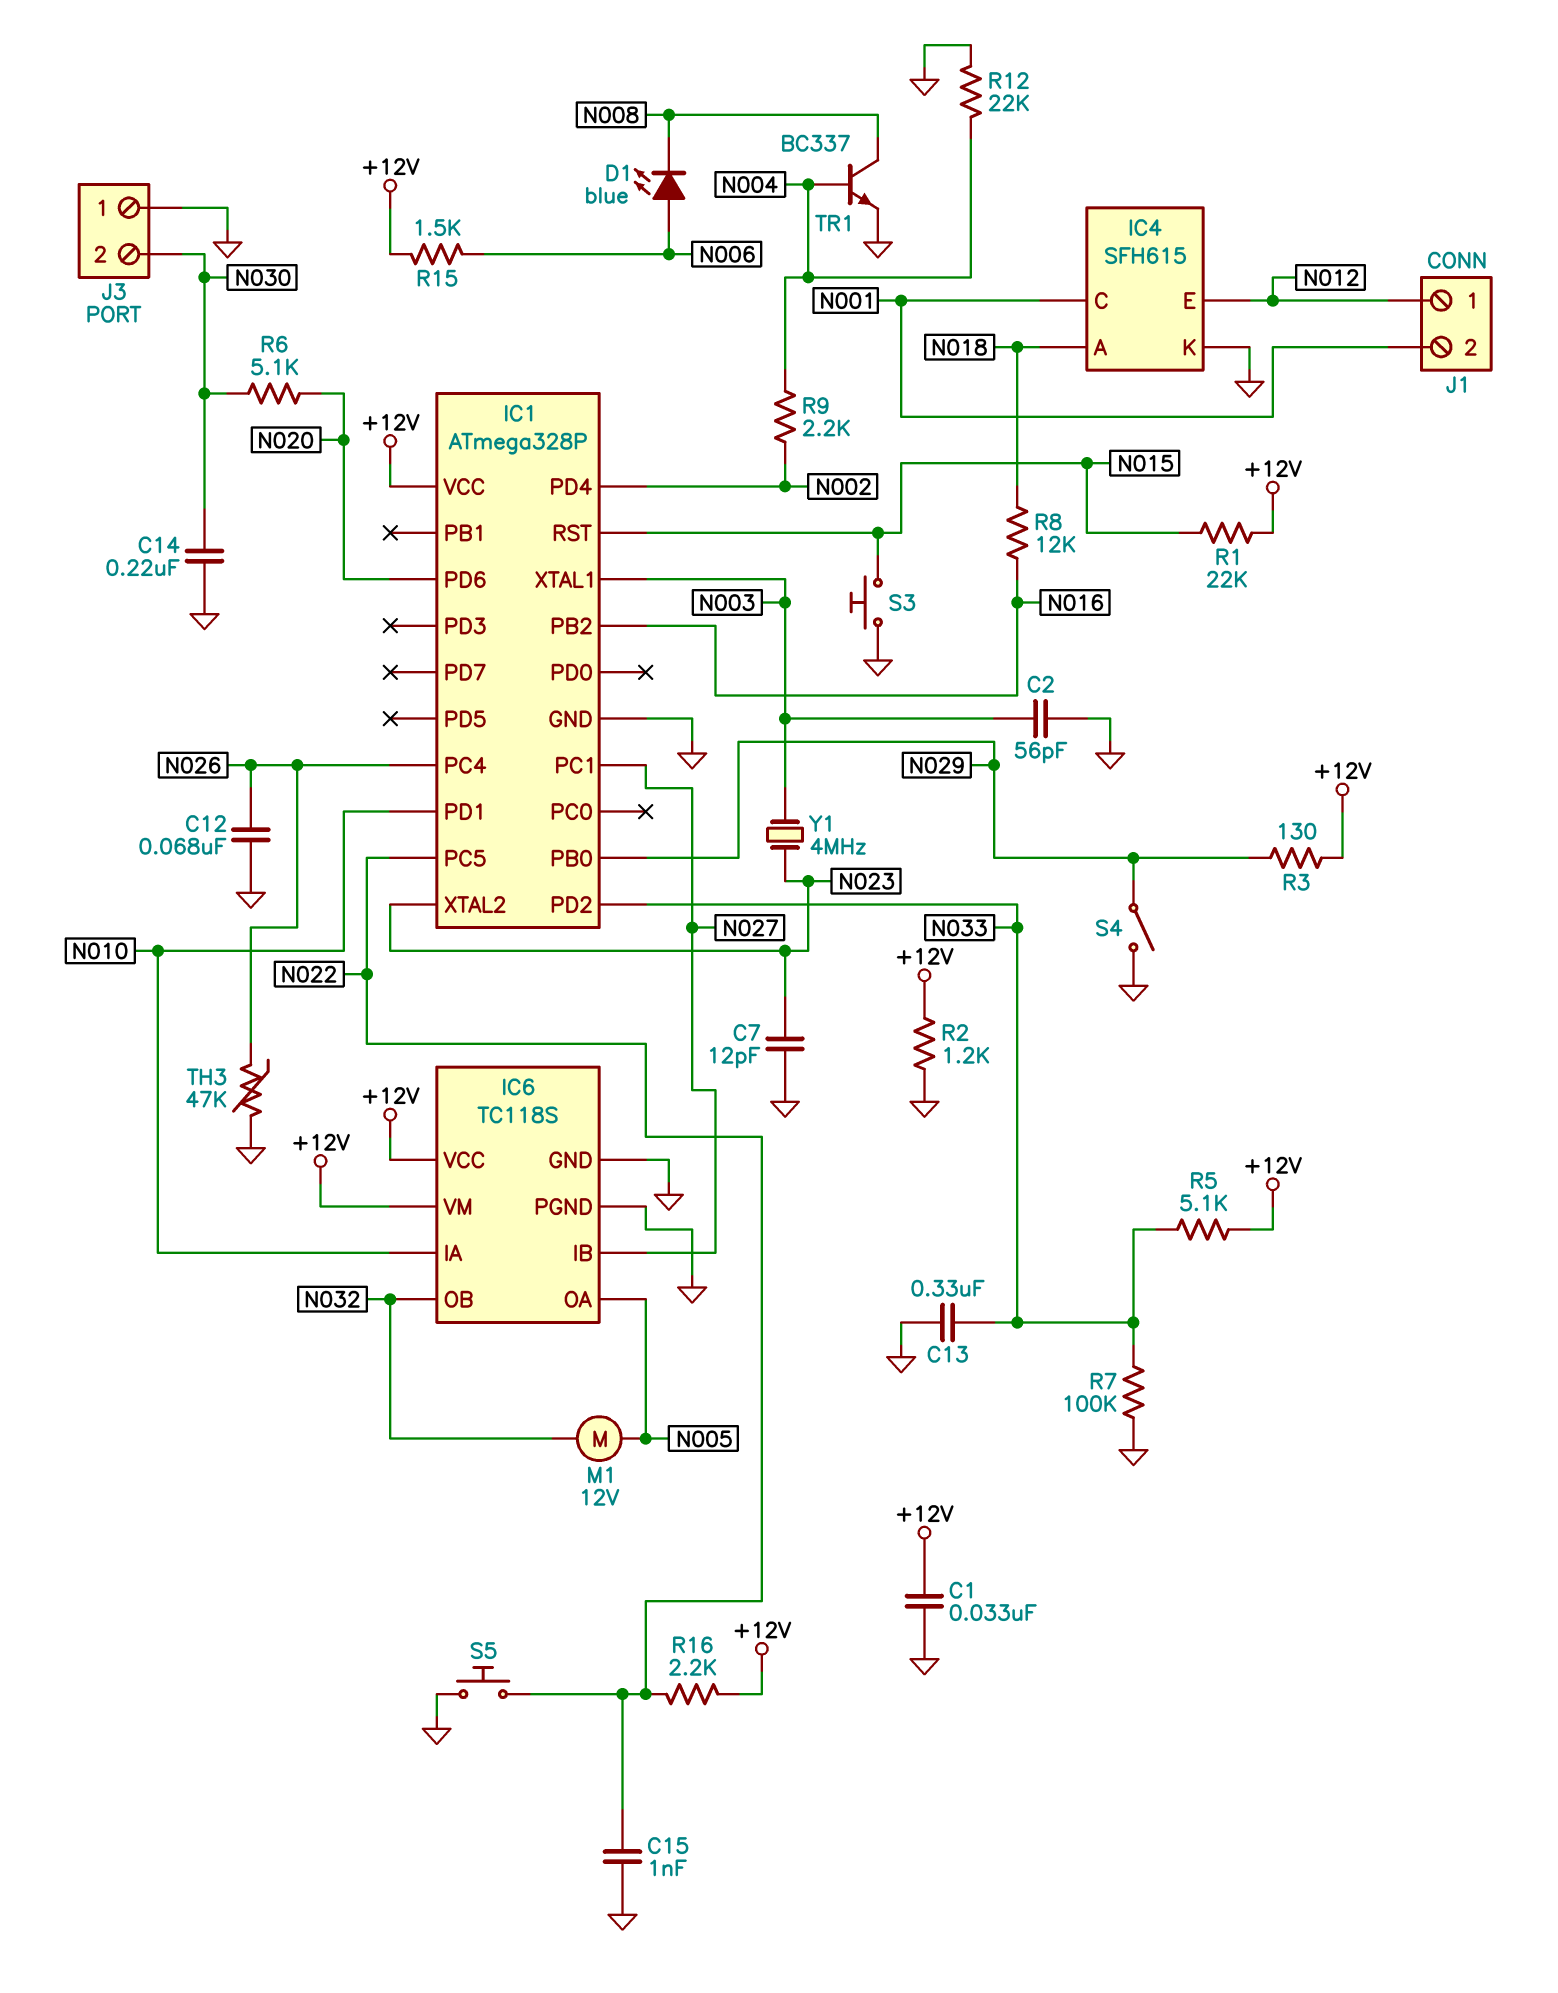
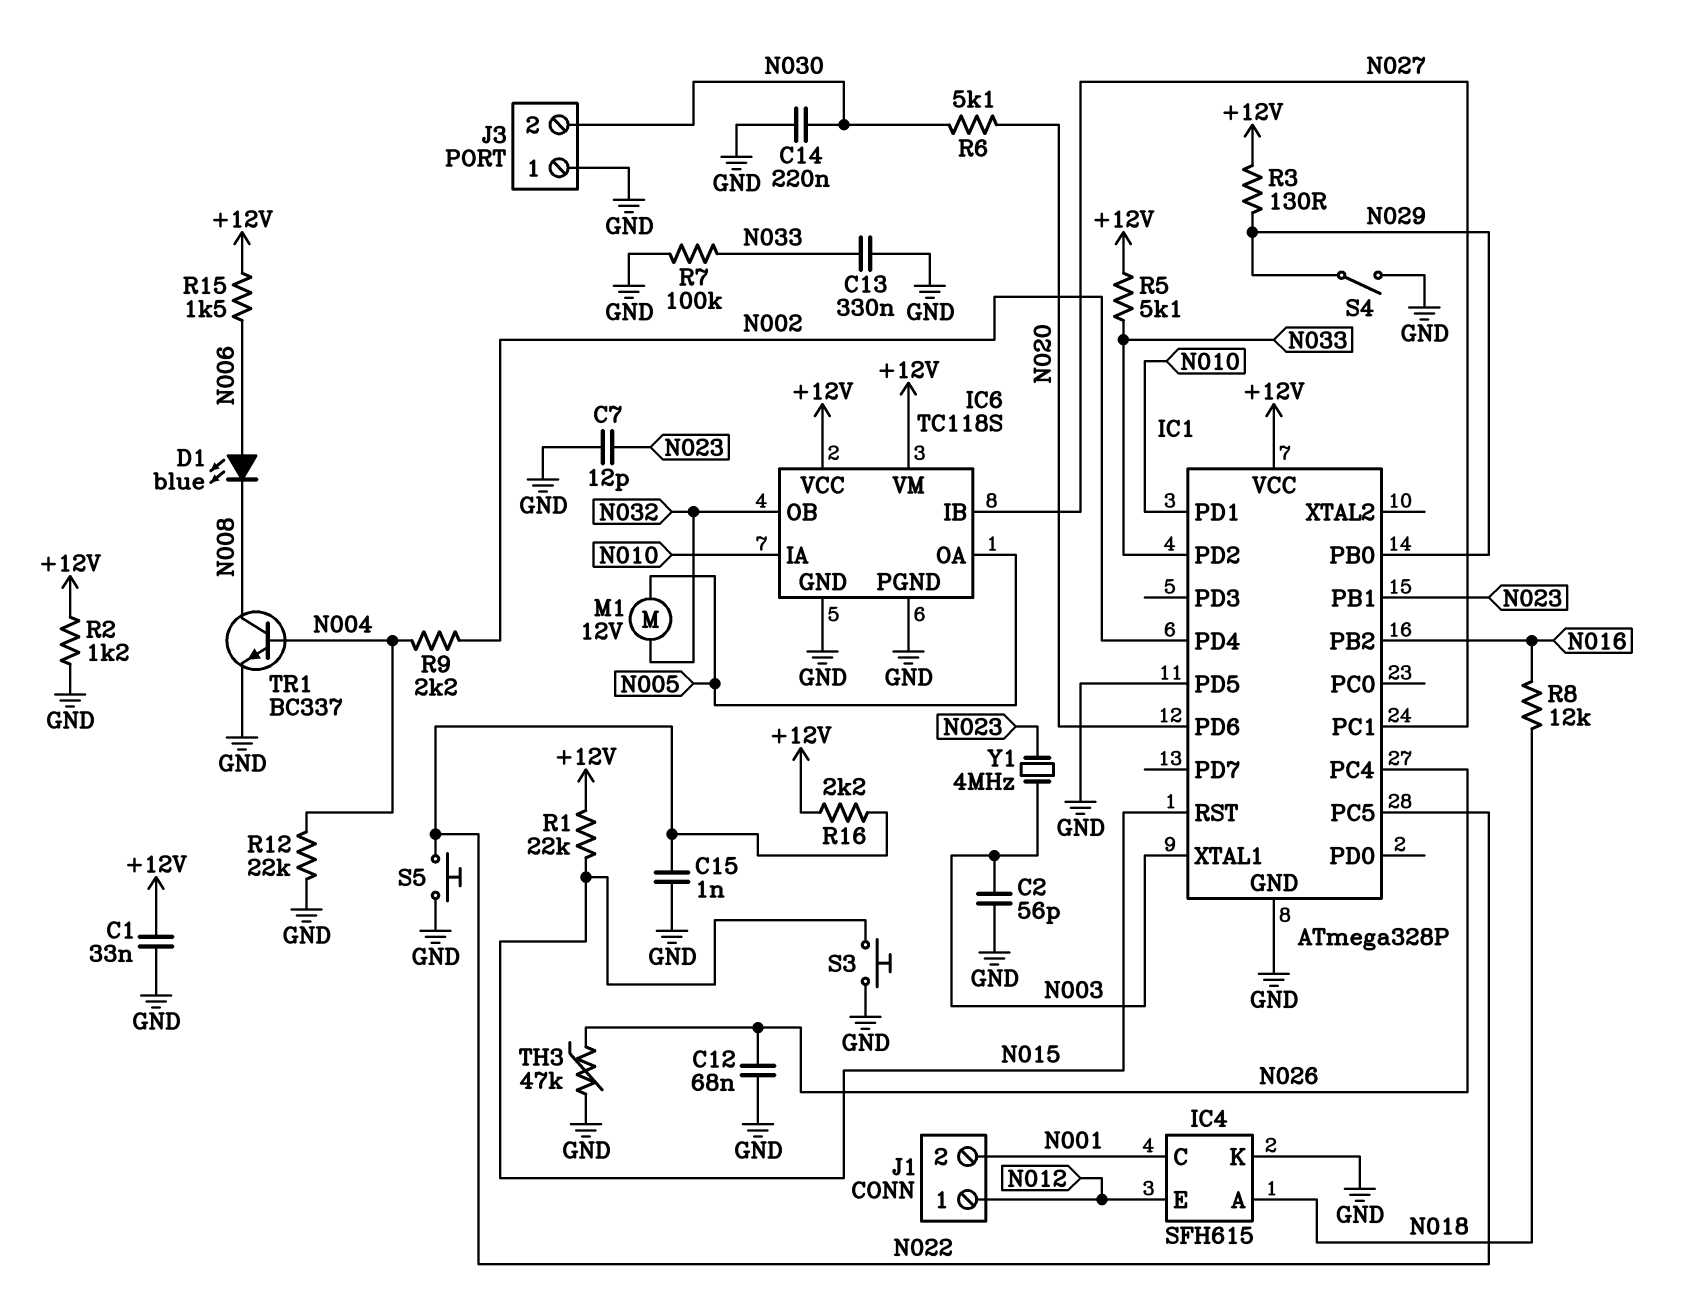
IC1 pin PB1: none -> N023
IC1 pin PD5: none -> GND
IC1 pin XTAL2: N023 -> none

